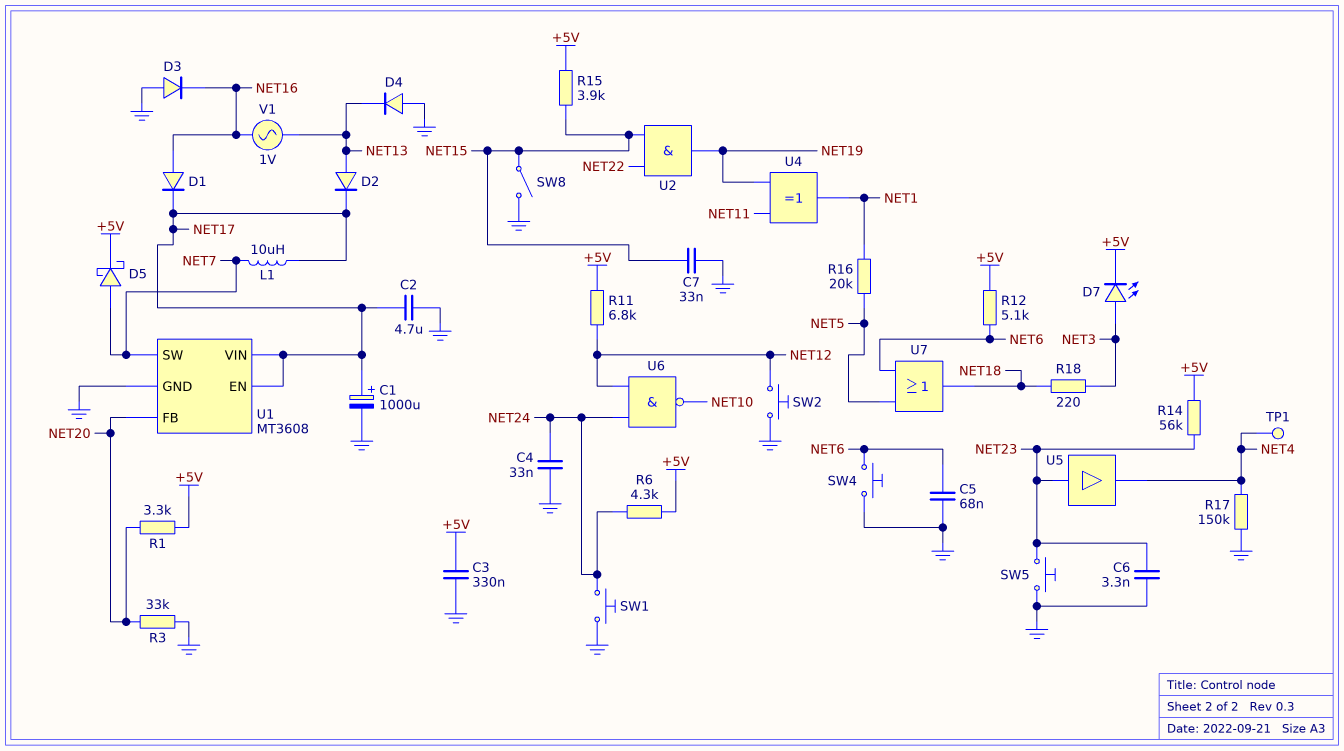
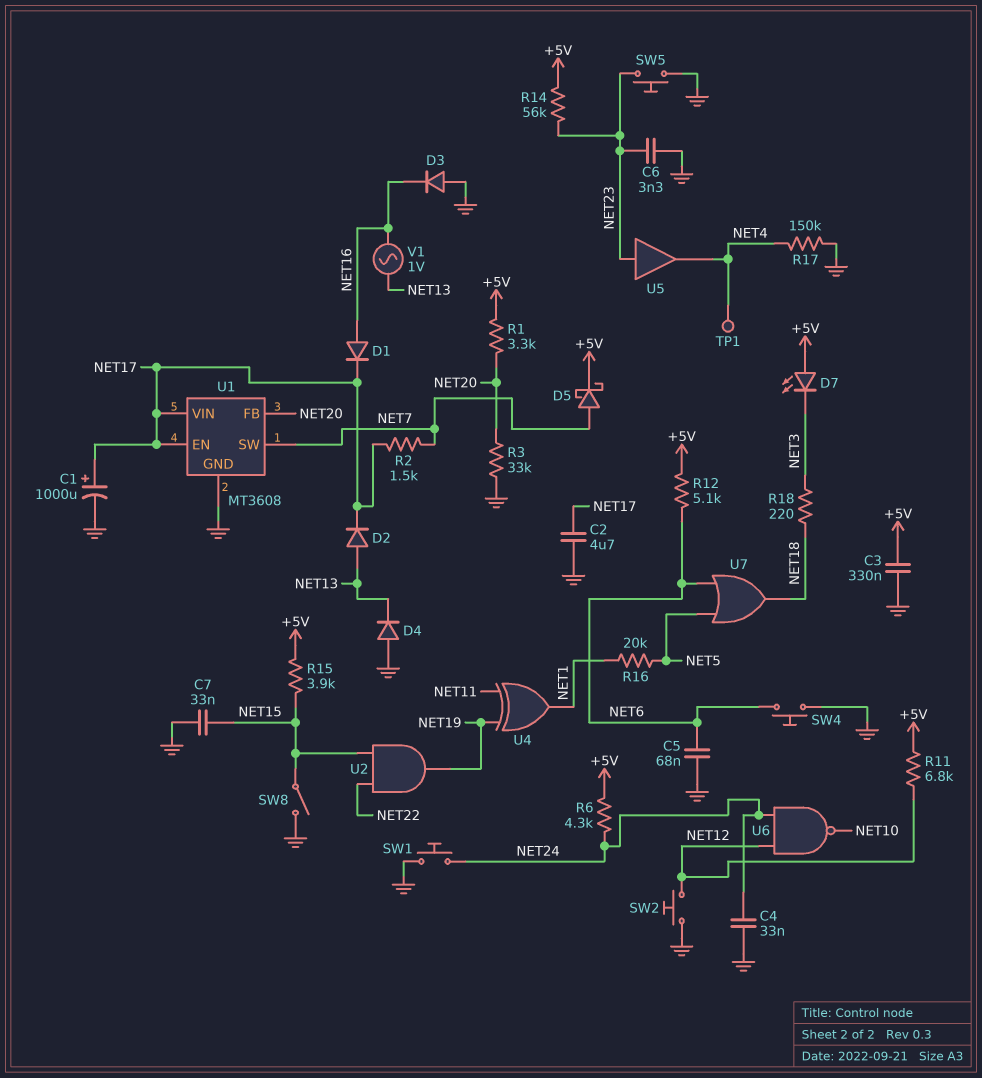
D7: LED (A NET3, K +5V) -> LED (A +5V, K NET3)
L1: 10uH (NET7, NET17) -> none
R2: none -> 1.5k (NET7, NET17)

